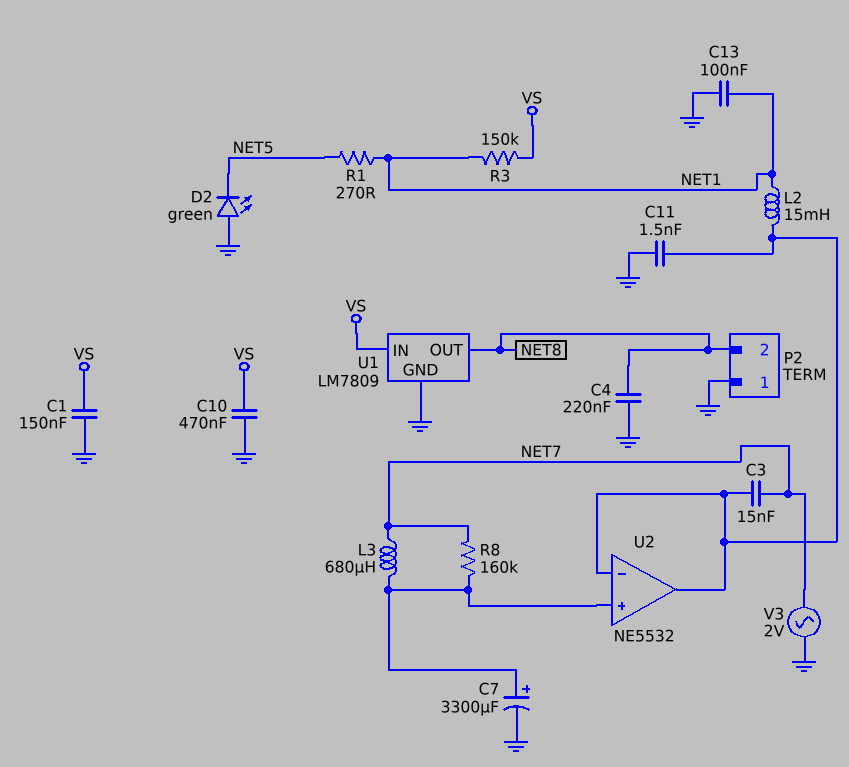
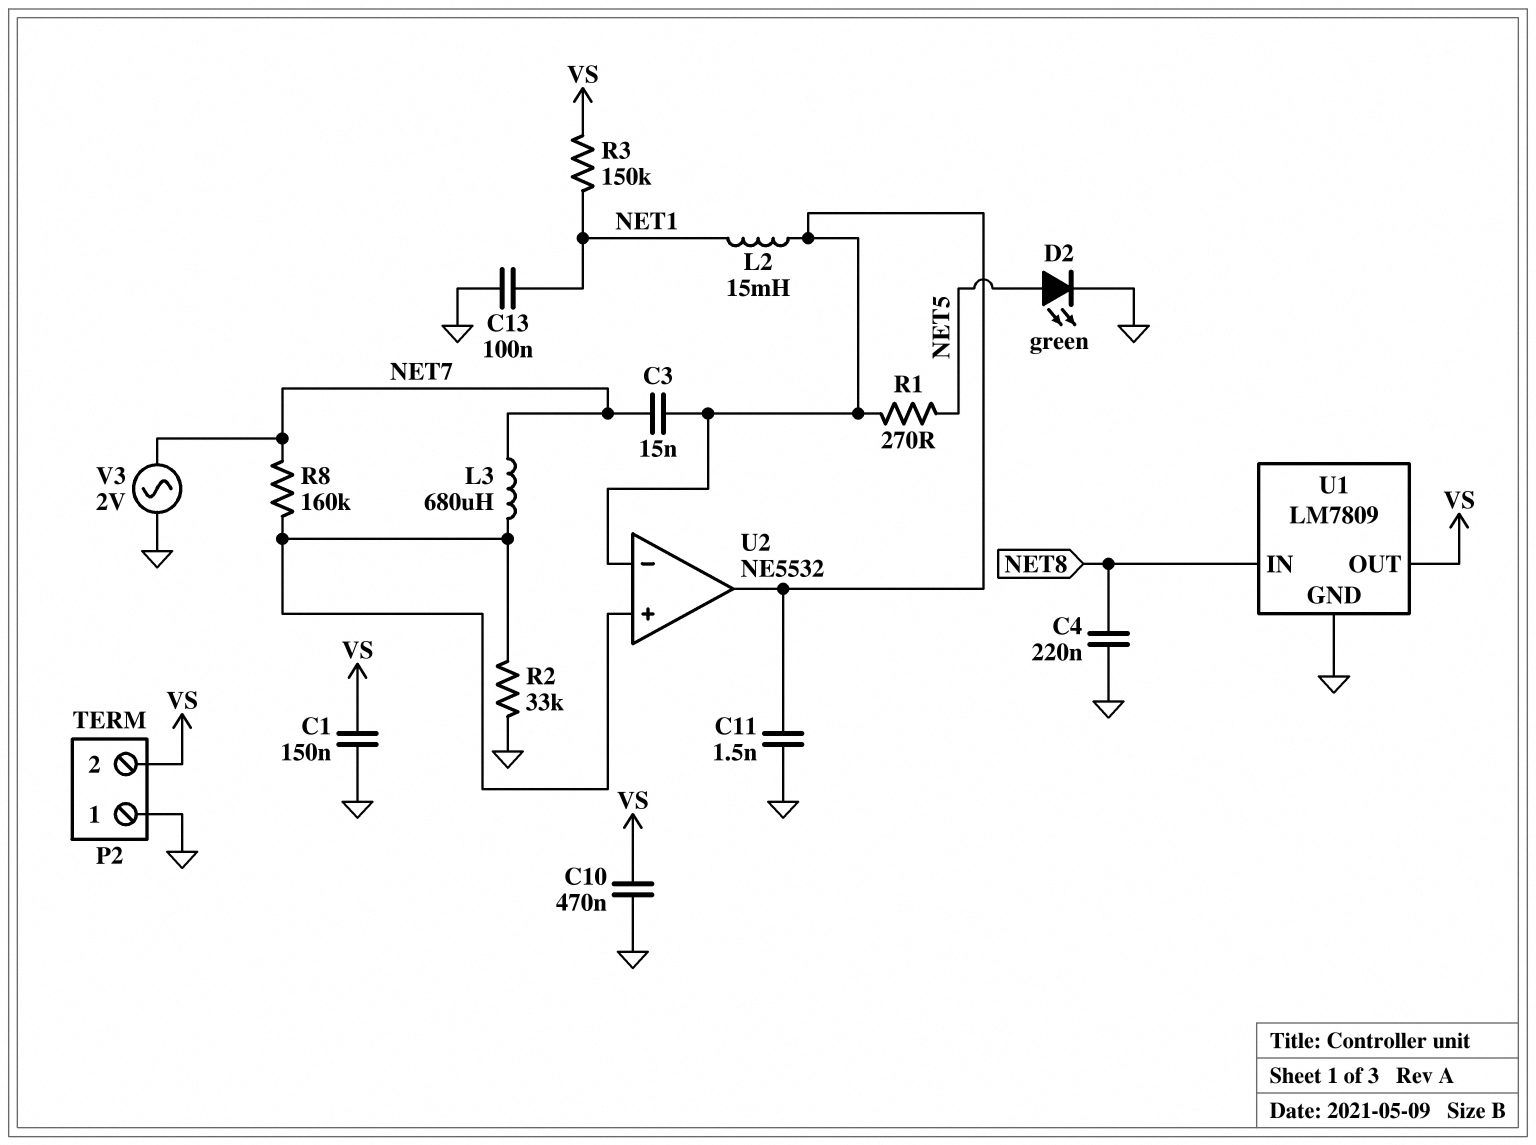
C7: 3300uF (plus U2/in+, minus GND) -> none
D2: LED green (A GND, K NET5) -> LED green (A NET5, K GND)
P2 pin 2: NET8 -> VS
R1: 270 (NET1, NET5) -> 270 (NET5, U2/in-)
R2: none -> 33k (GND, U2/in+)
U1 pin IN: VS -> NET8
U1 pin OUT: NET8 -> VS

